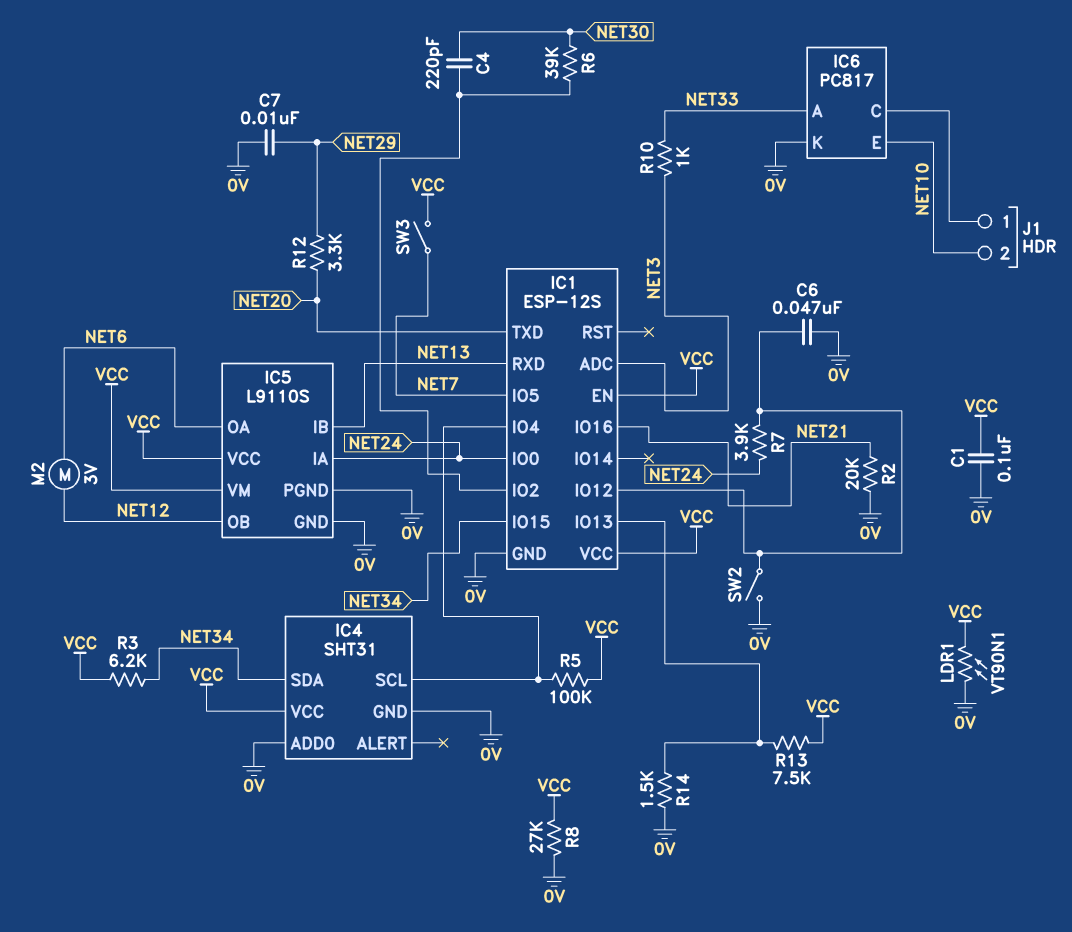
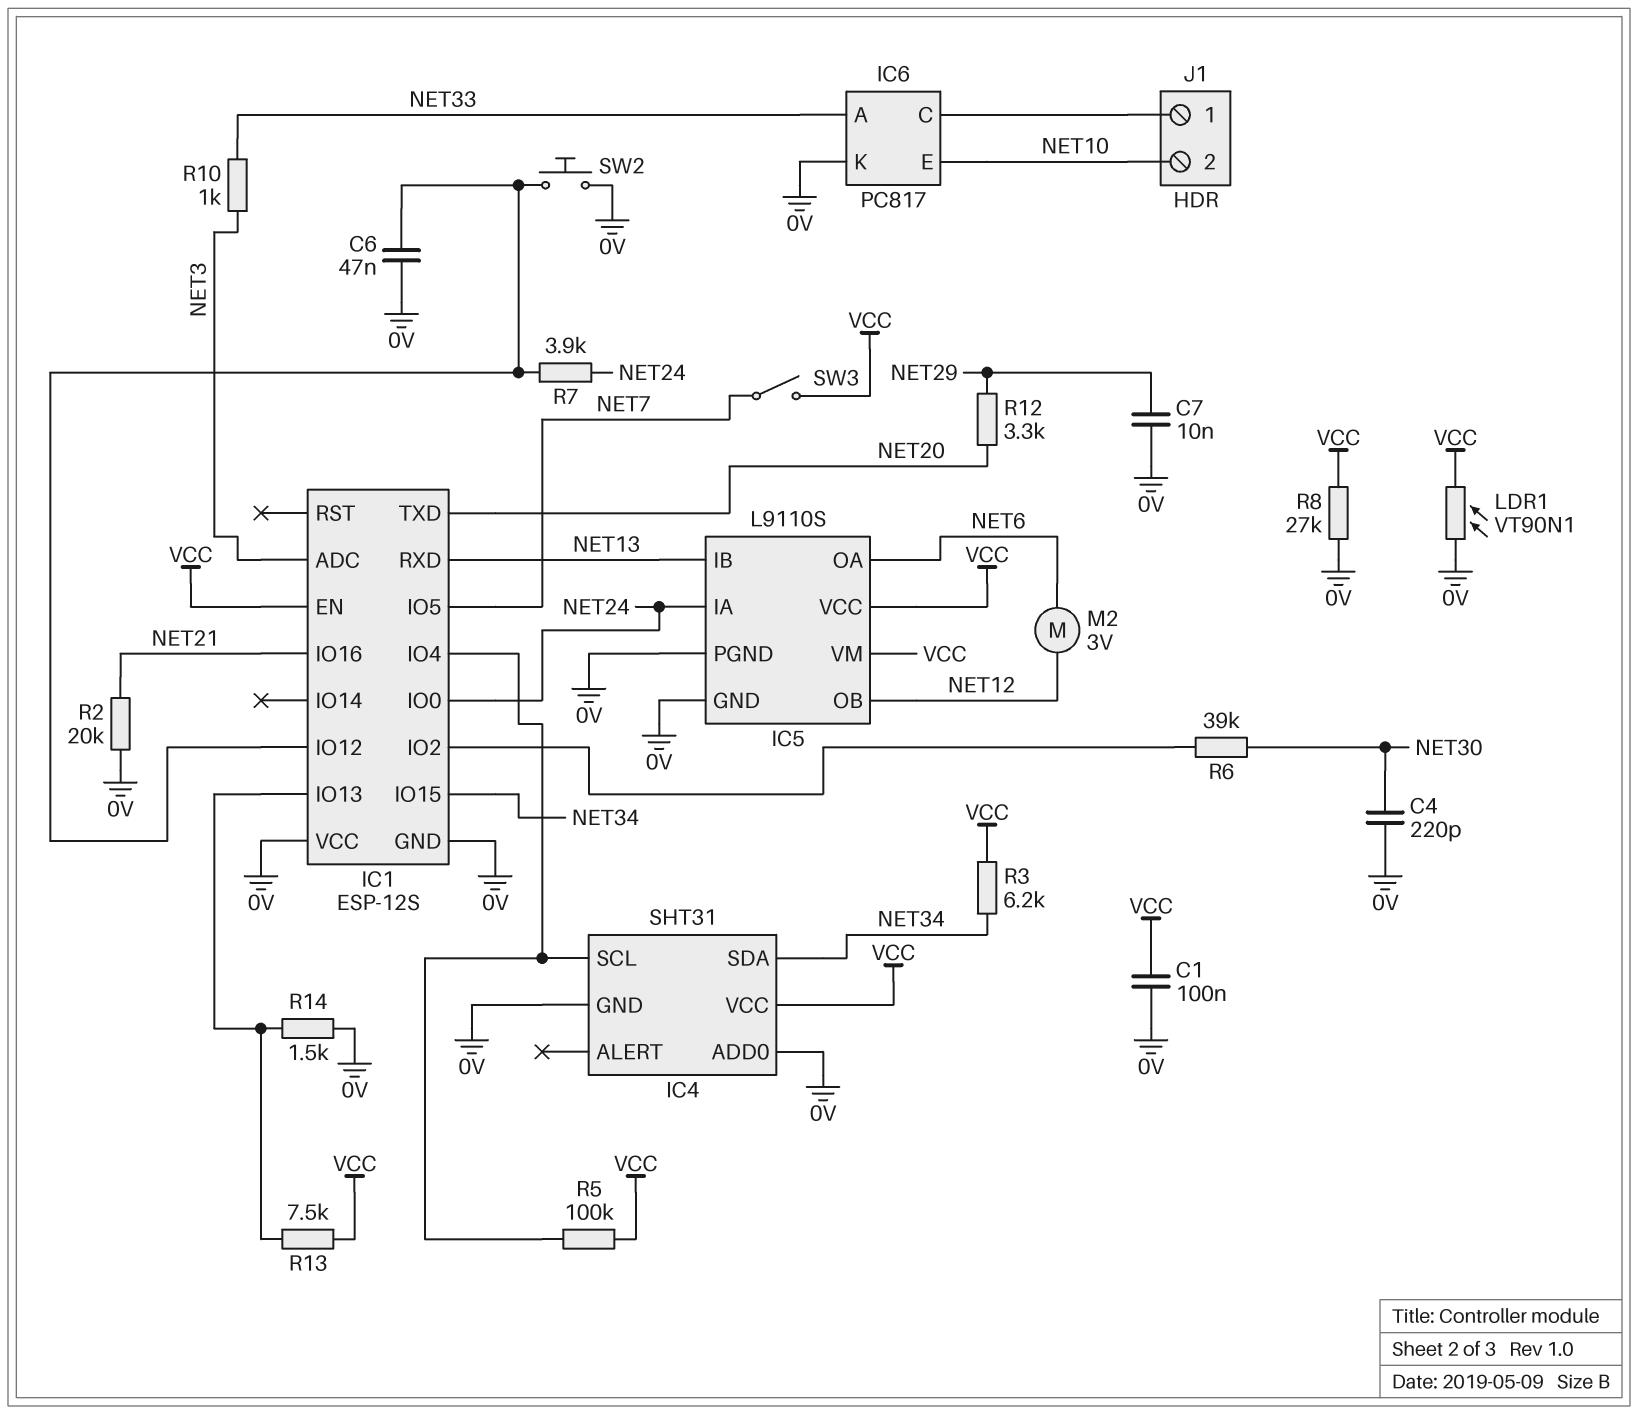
C4: 220pF (IC1/IO2, NET30) -> 220pF (0V, NET30)
IC1 pin VCC: VCC -> 0V
SW2: switch (0V, IC1/IO12) -> button (0V, IC1/IO12)

